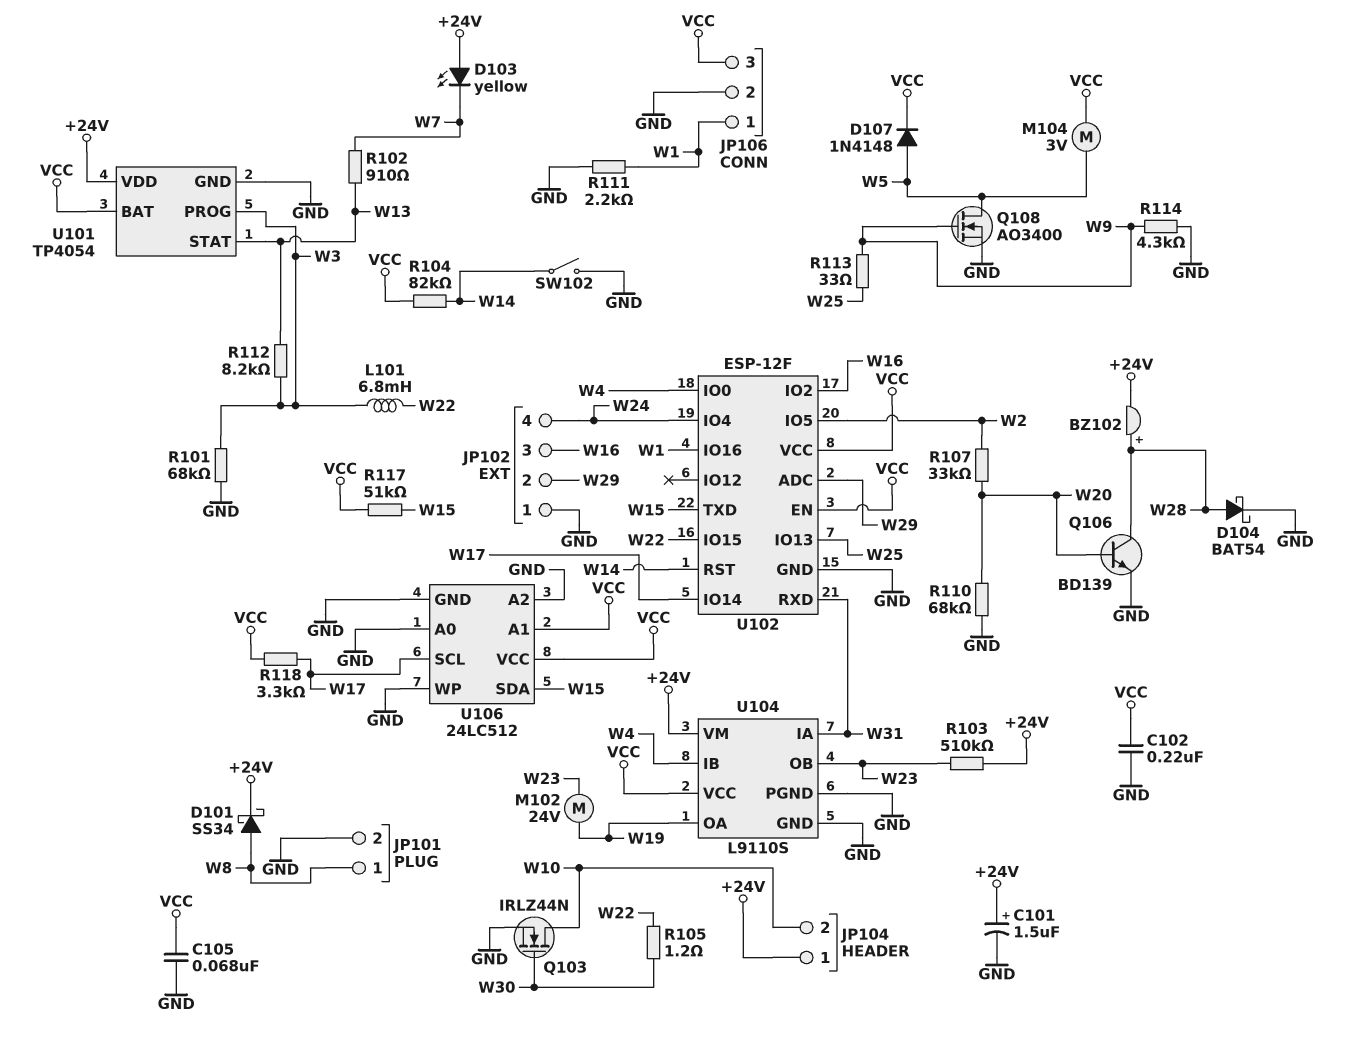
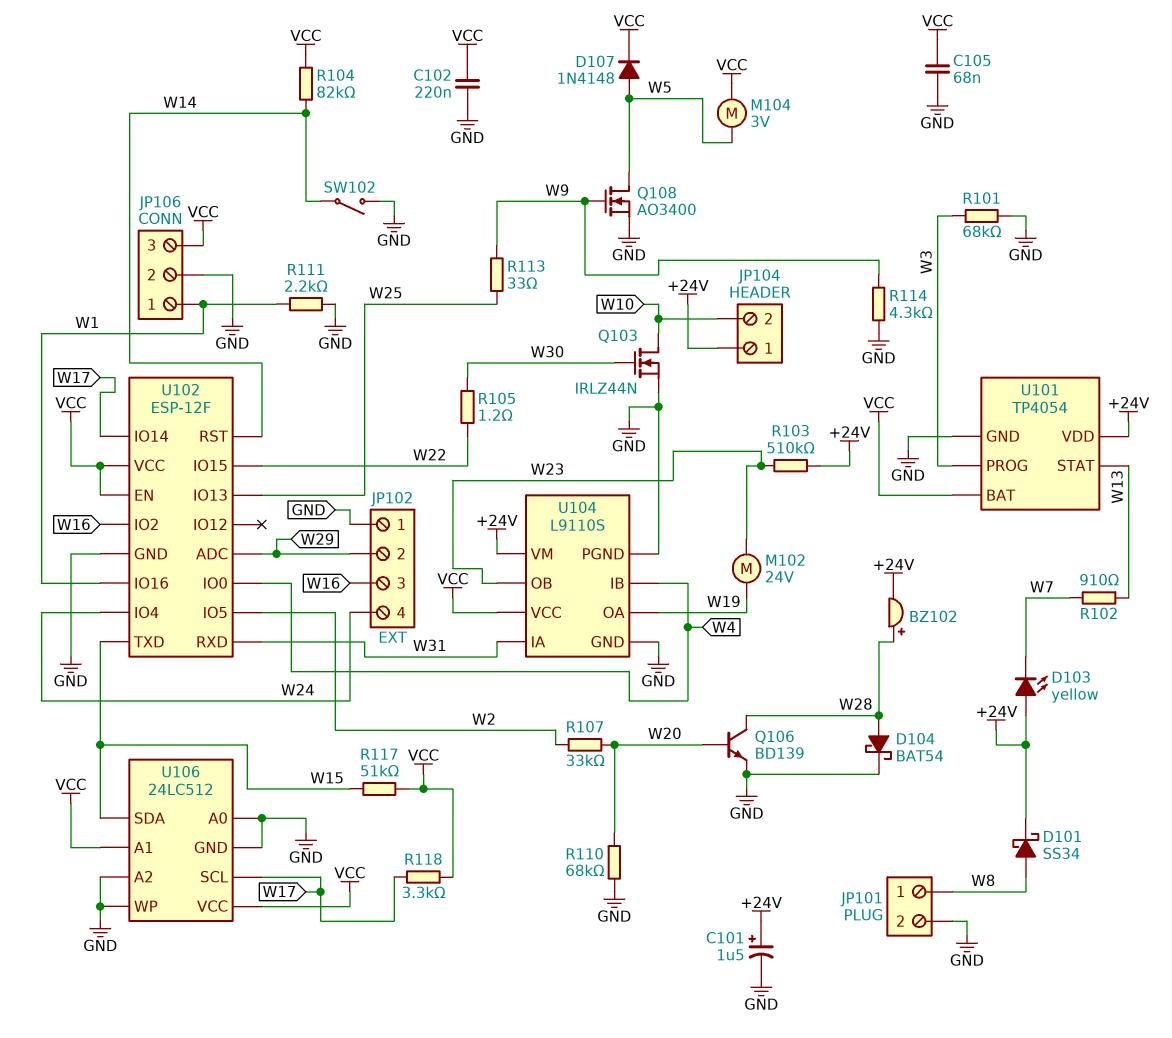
L101: 6.8mH (W3, W22) -> none
R112: 8.2k (W3, W13) -> none

